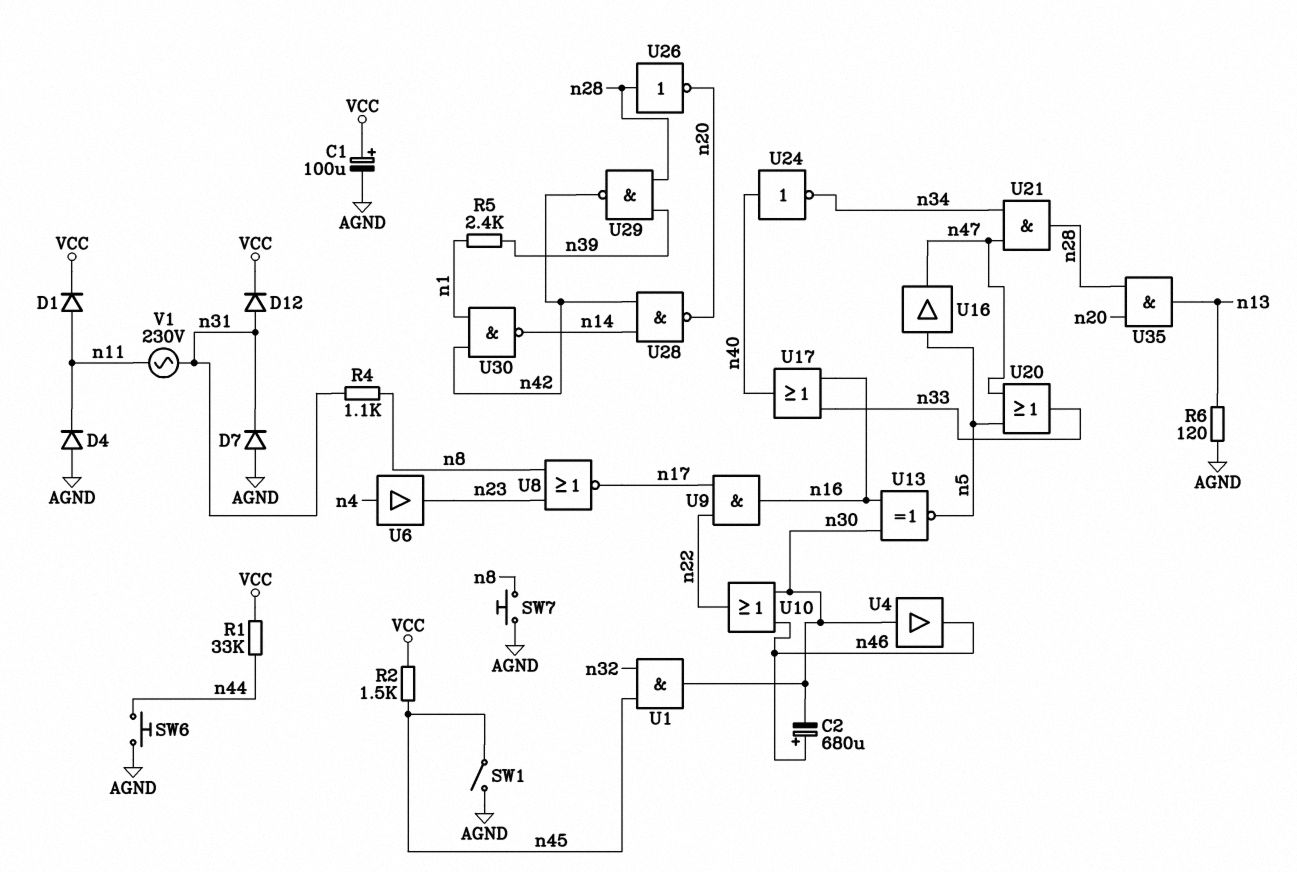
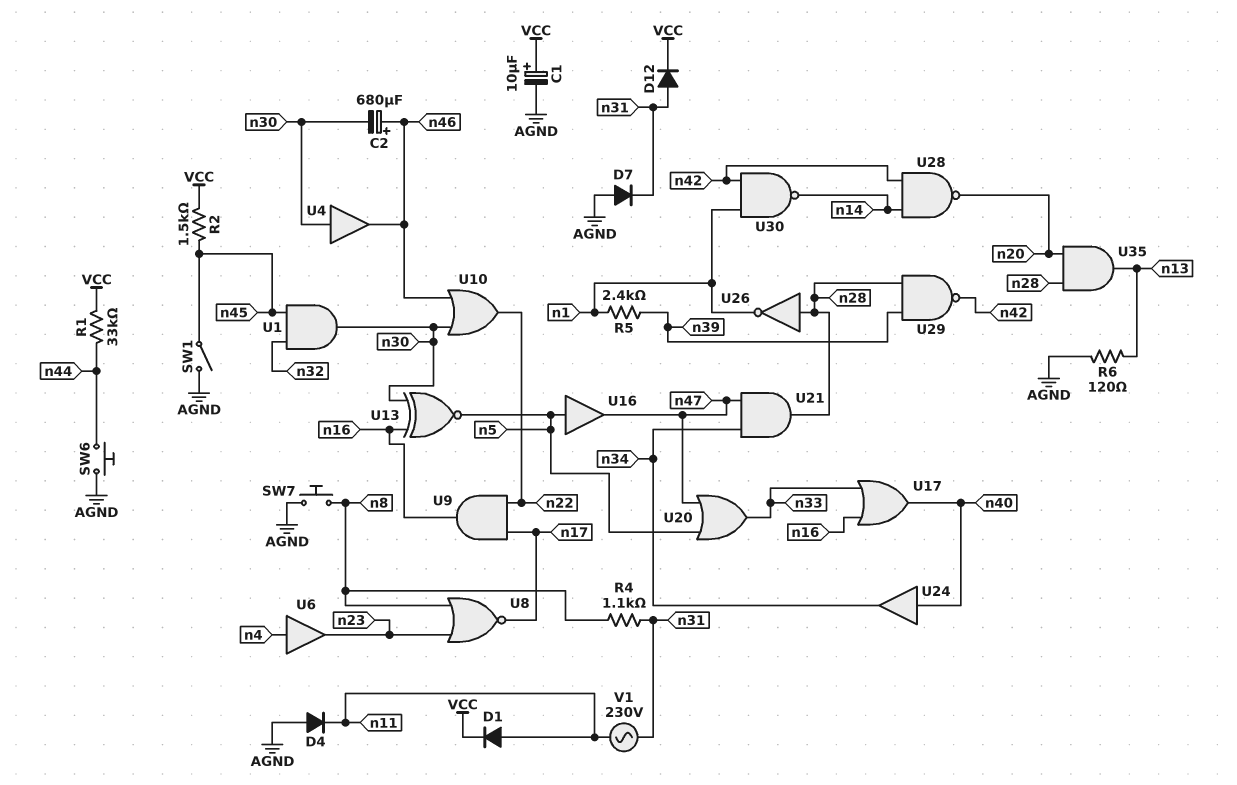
C1: 100uF (plus VCC, minus AGND) -> 10uF (plus VCC, minus AGND)
U24: NOT (in n40, out n34) -> buffer (in n40, out n34)
U26: NOT (in n28, out n20) -> NOT (in n28, out n1)

